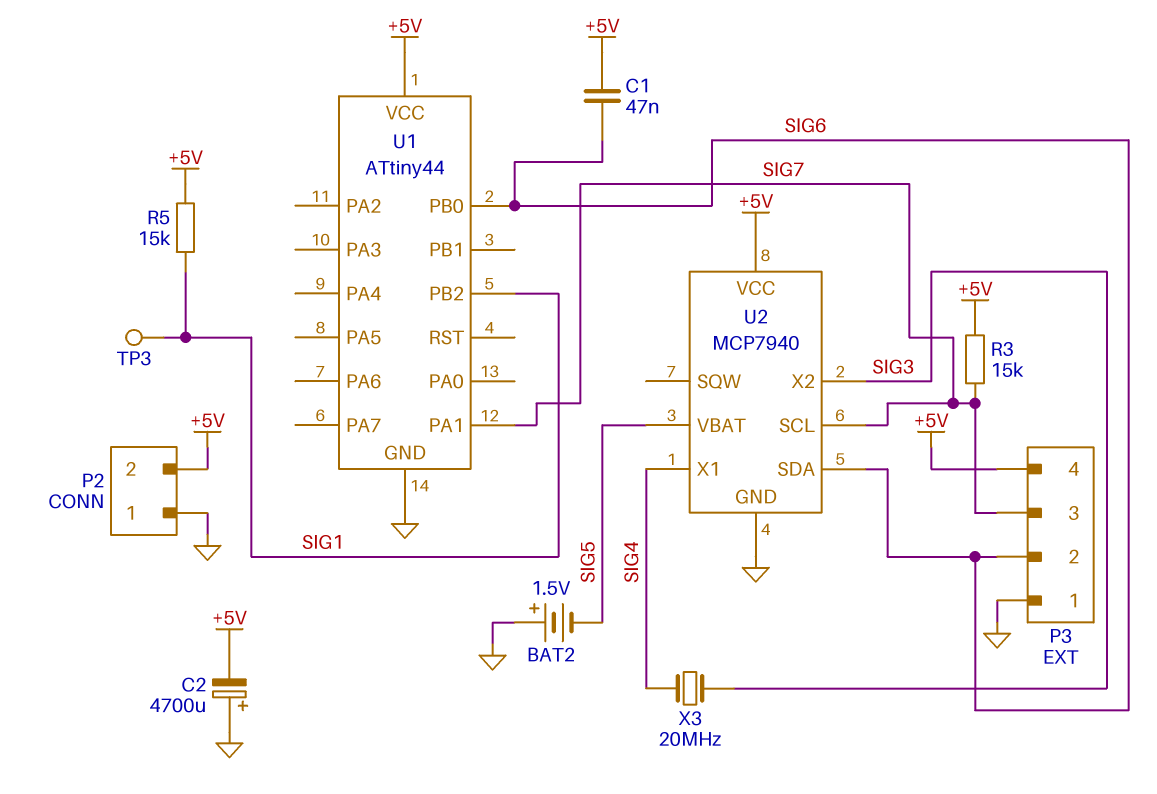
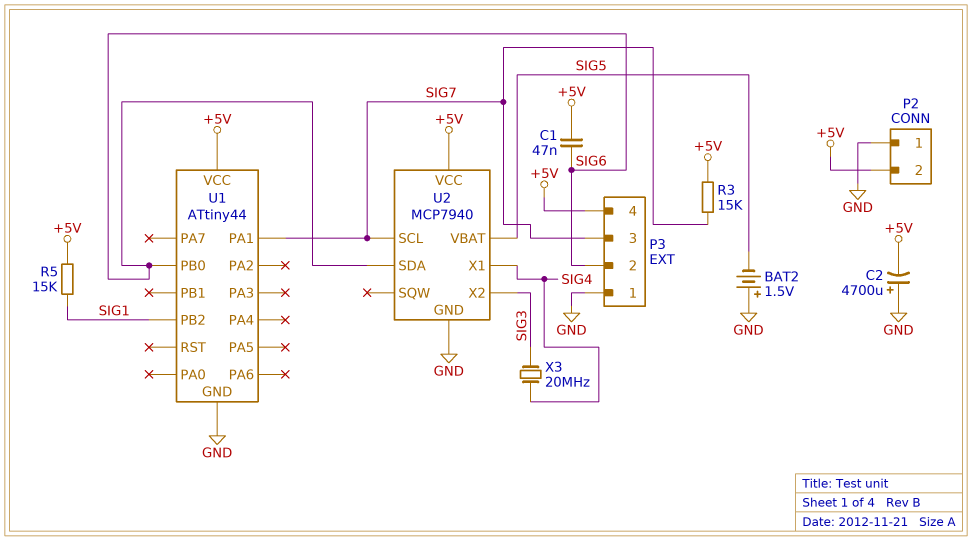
TP3: test point (SIG1) -> none

